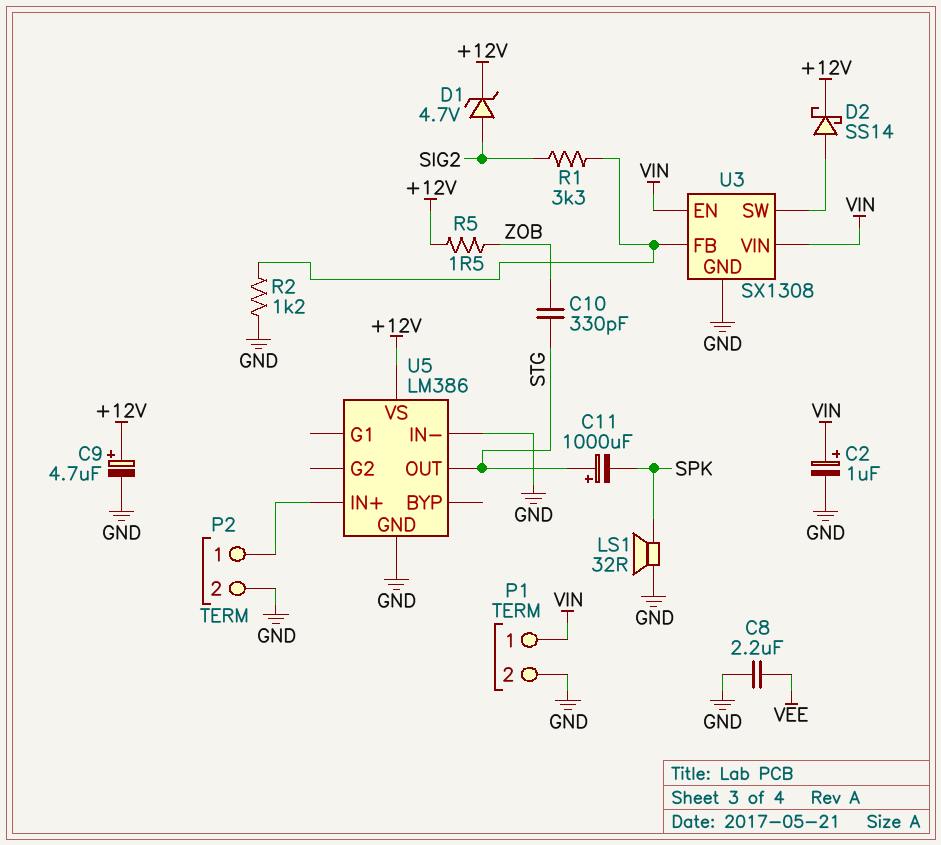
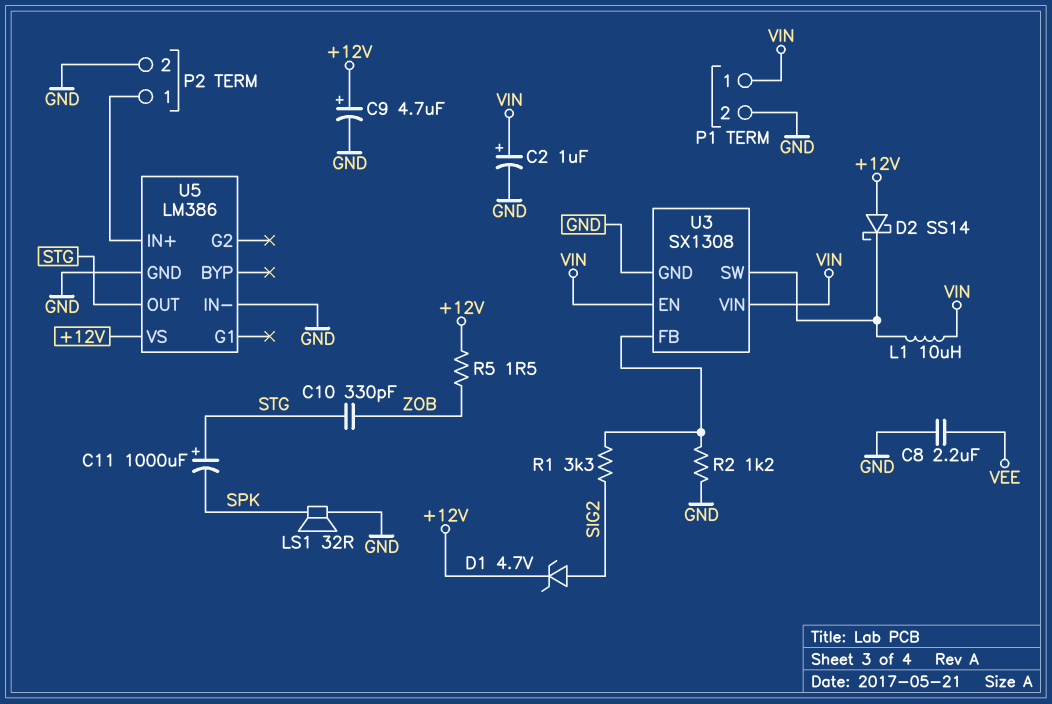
D2: schottky SS14 (A U3/SW, K +12V) -> schottky SS14 (A +12V, K U3/SW)
L1: none -> 10uH (U3/SW, VIN)

